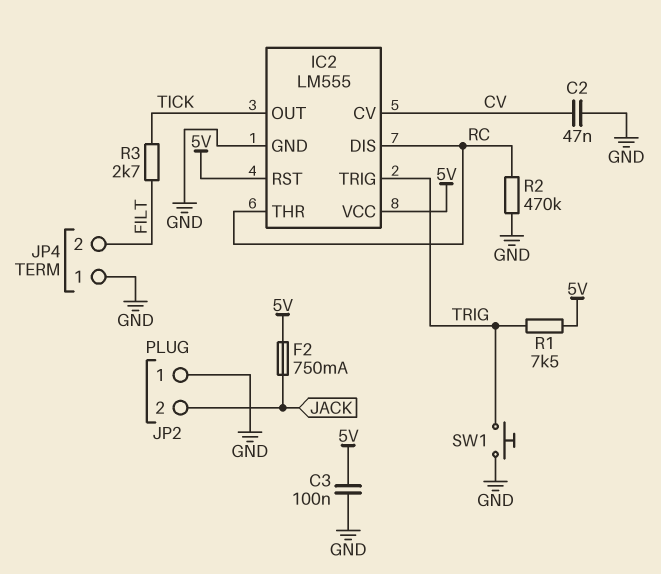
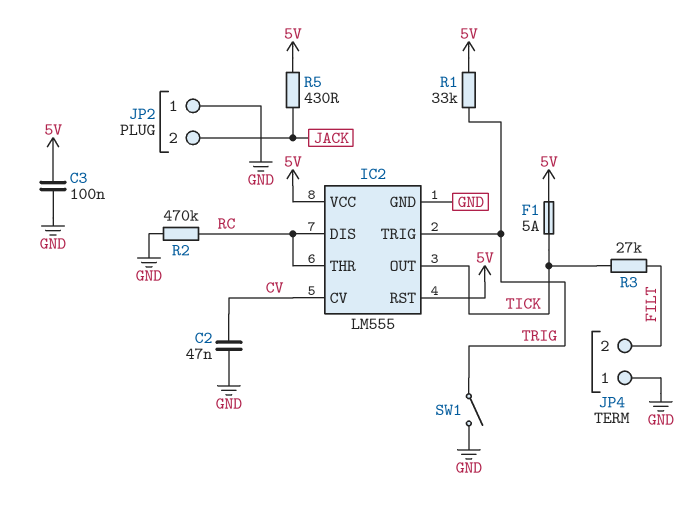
F1: none -> 5A (5V, TICK)
F2: 750mA (5V, JACK) -> none
R1: 7.5k (5V, TRIG) -> 33k (5V, TRIG)
R3: 2.7k (FILT, TICK) -> 27k (FILT, TICK)
R5: none -> 430 (5V, JACK)
SW1: button (GND, TRIG) -> switch (GND, TRIG)

